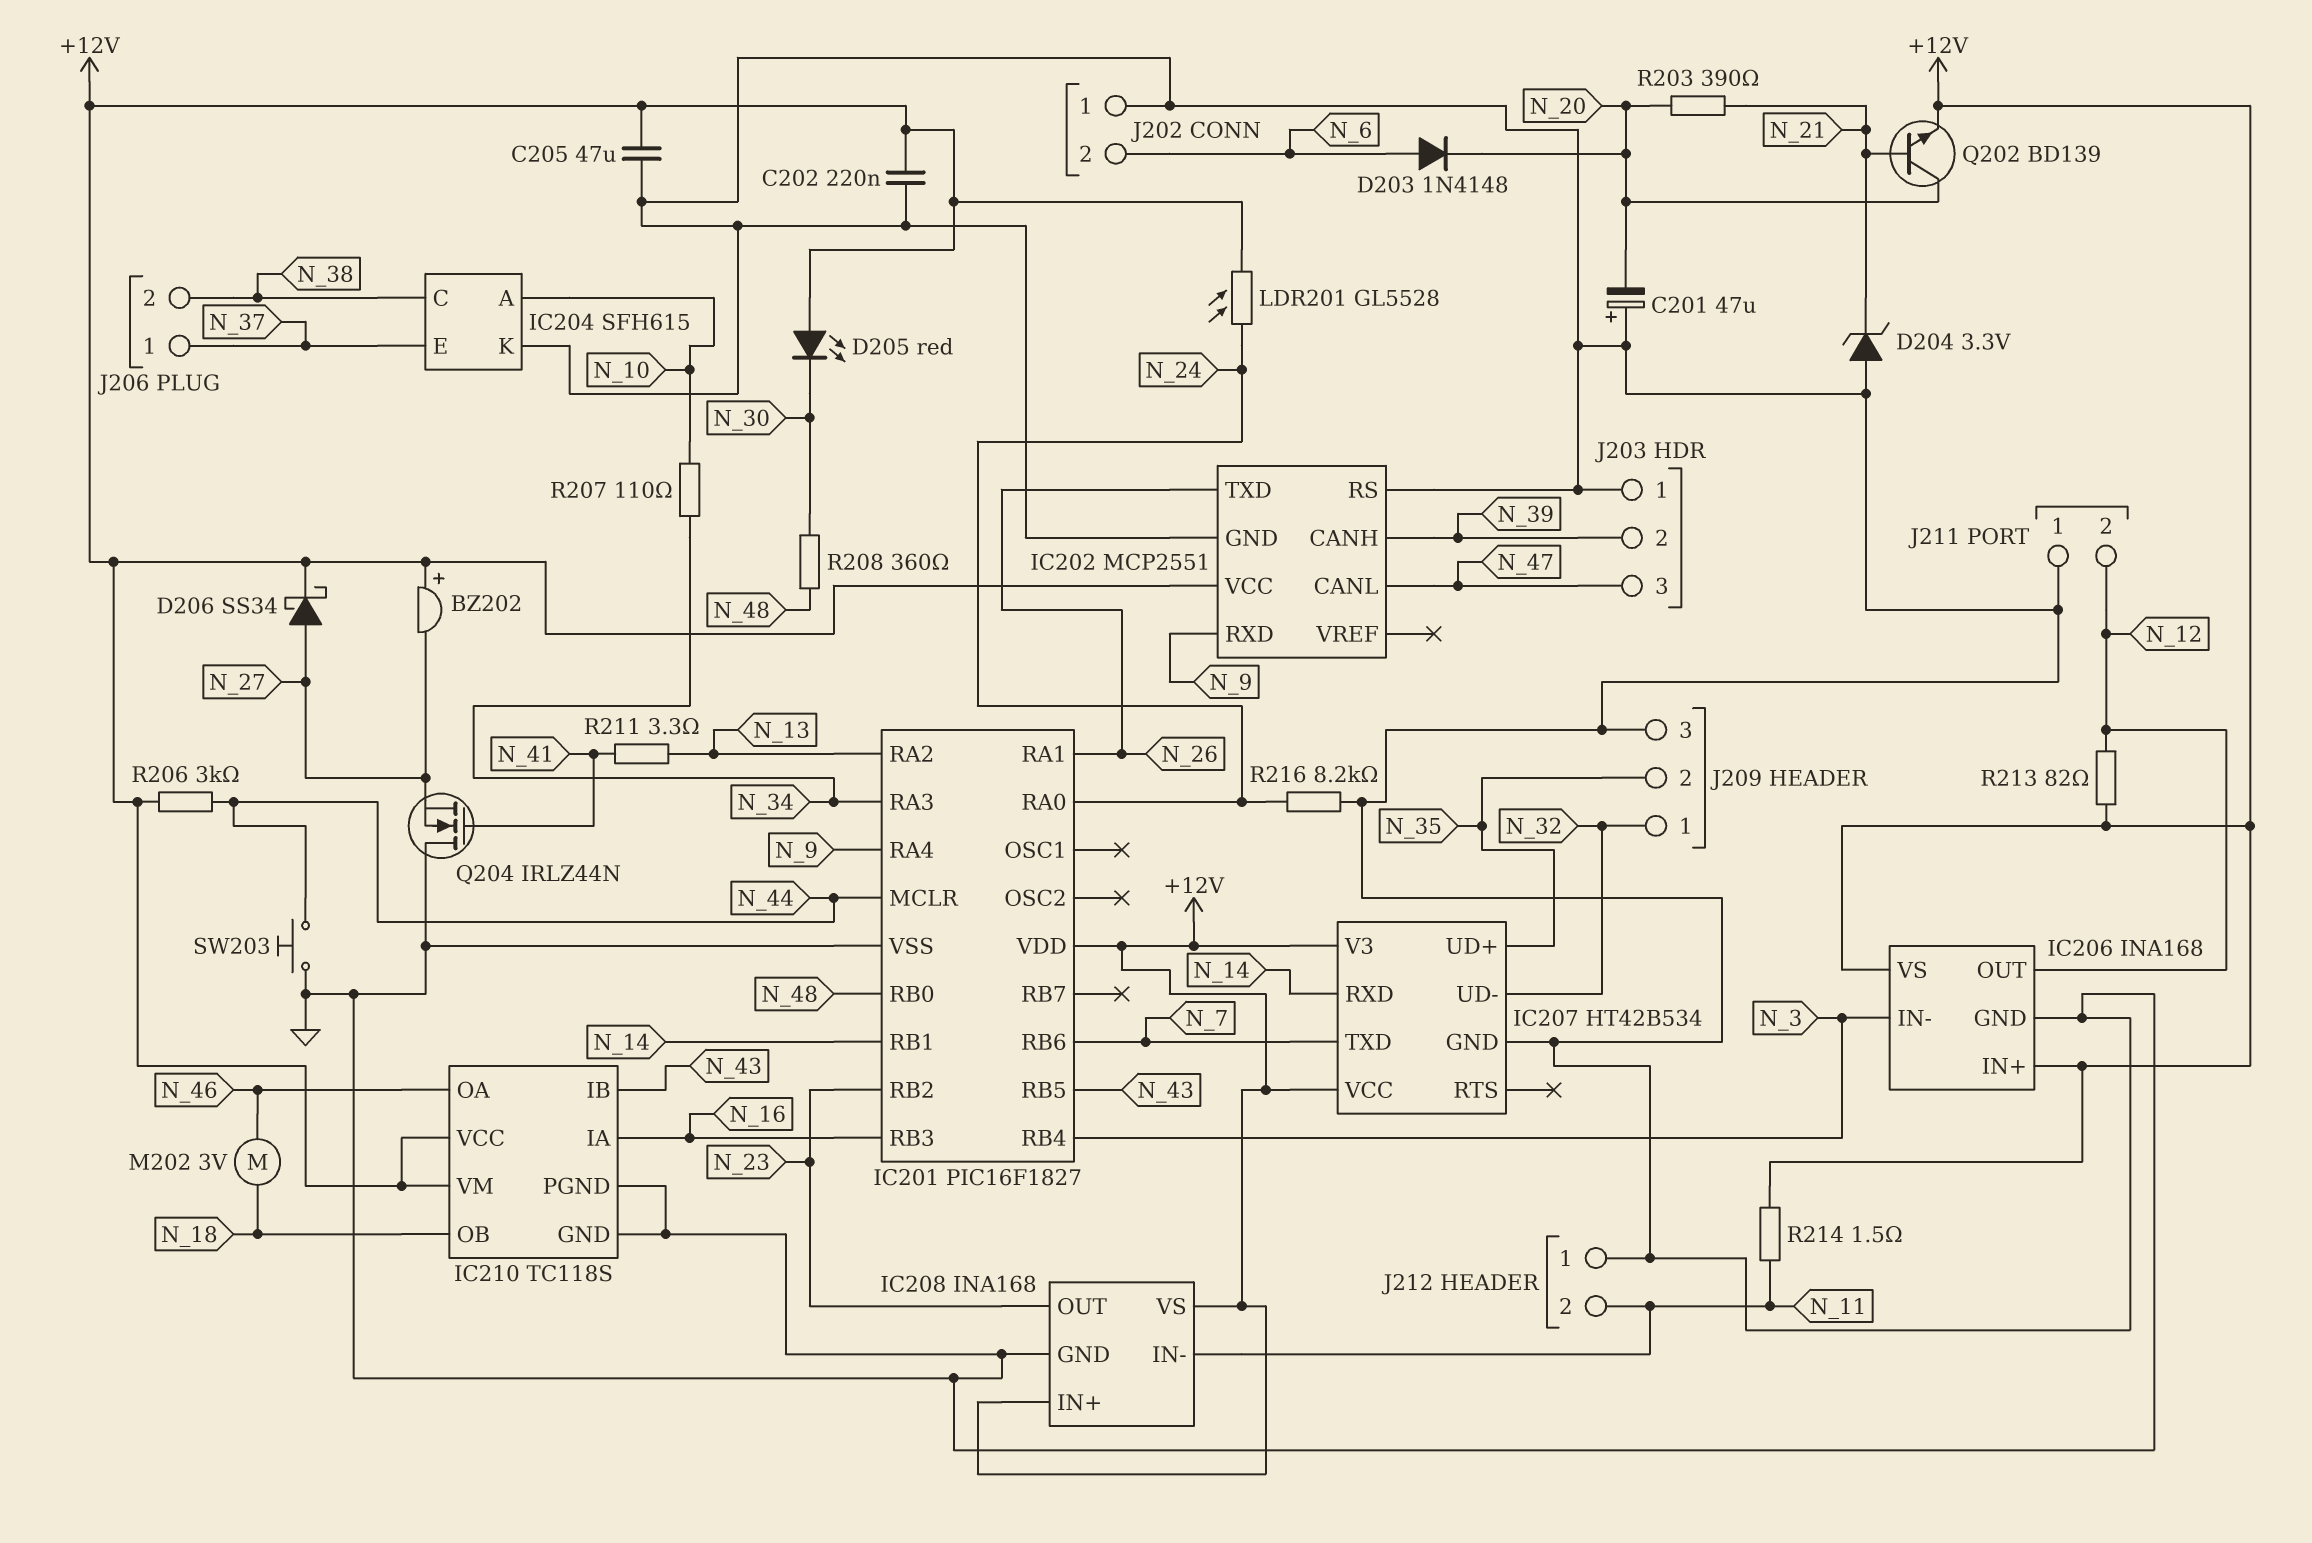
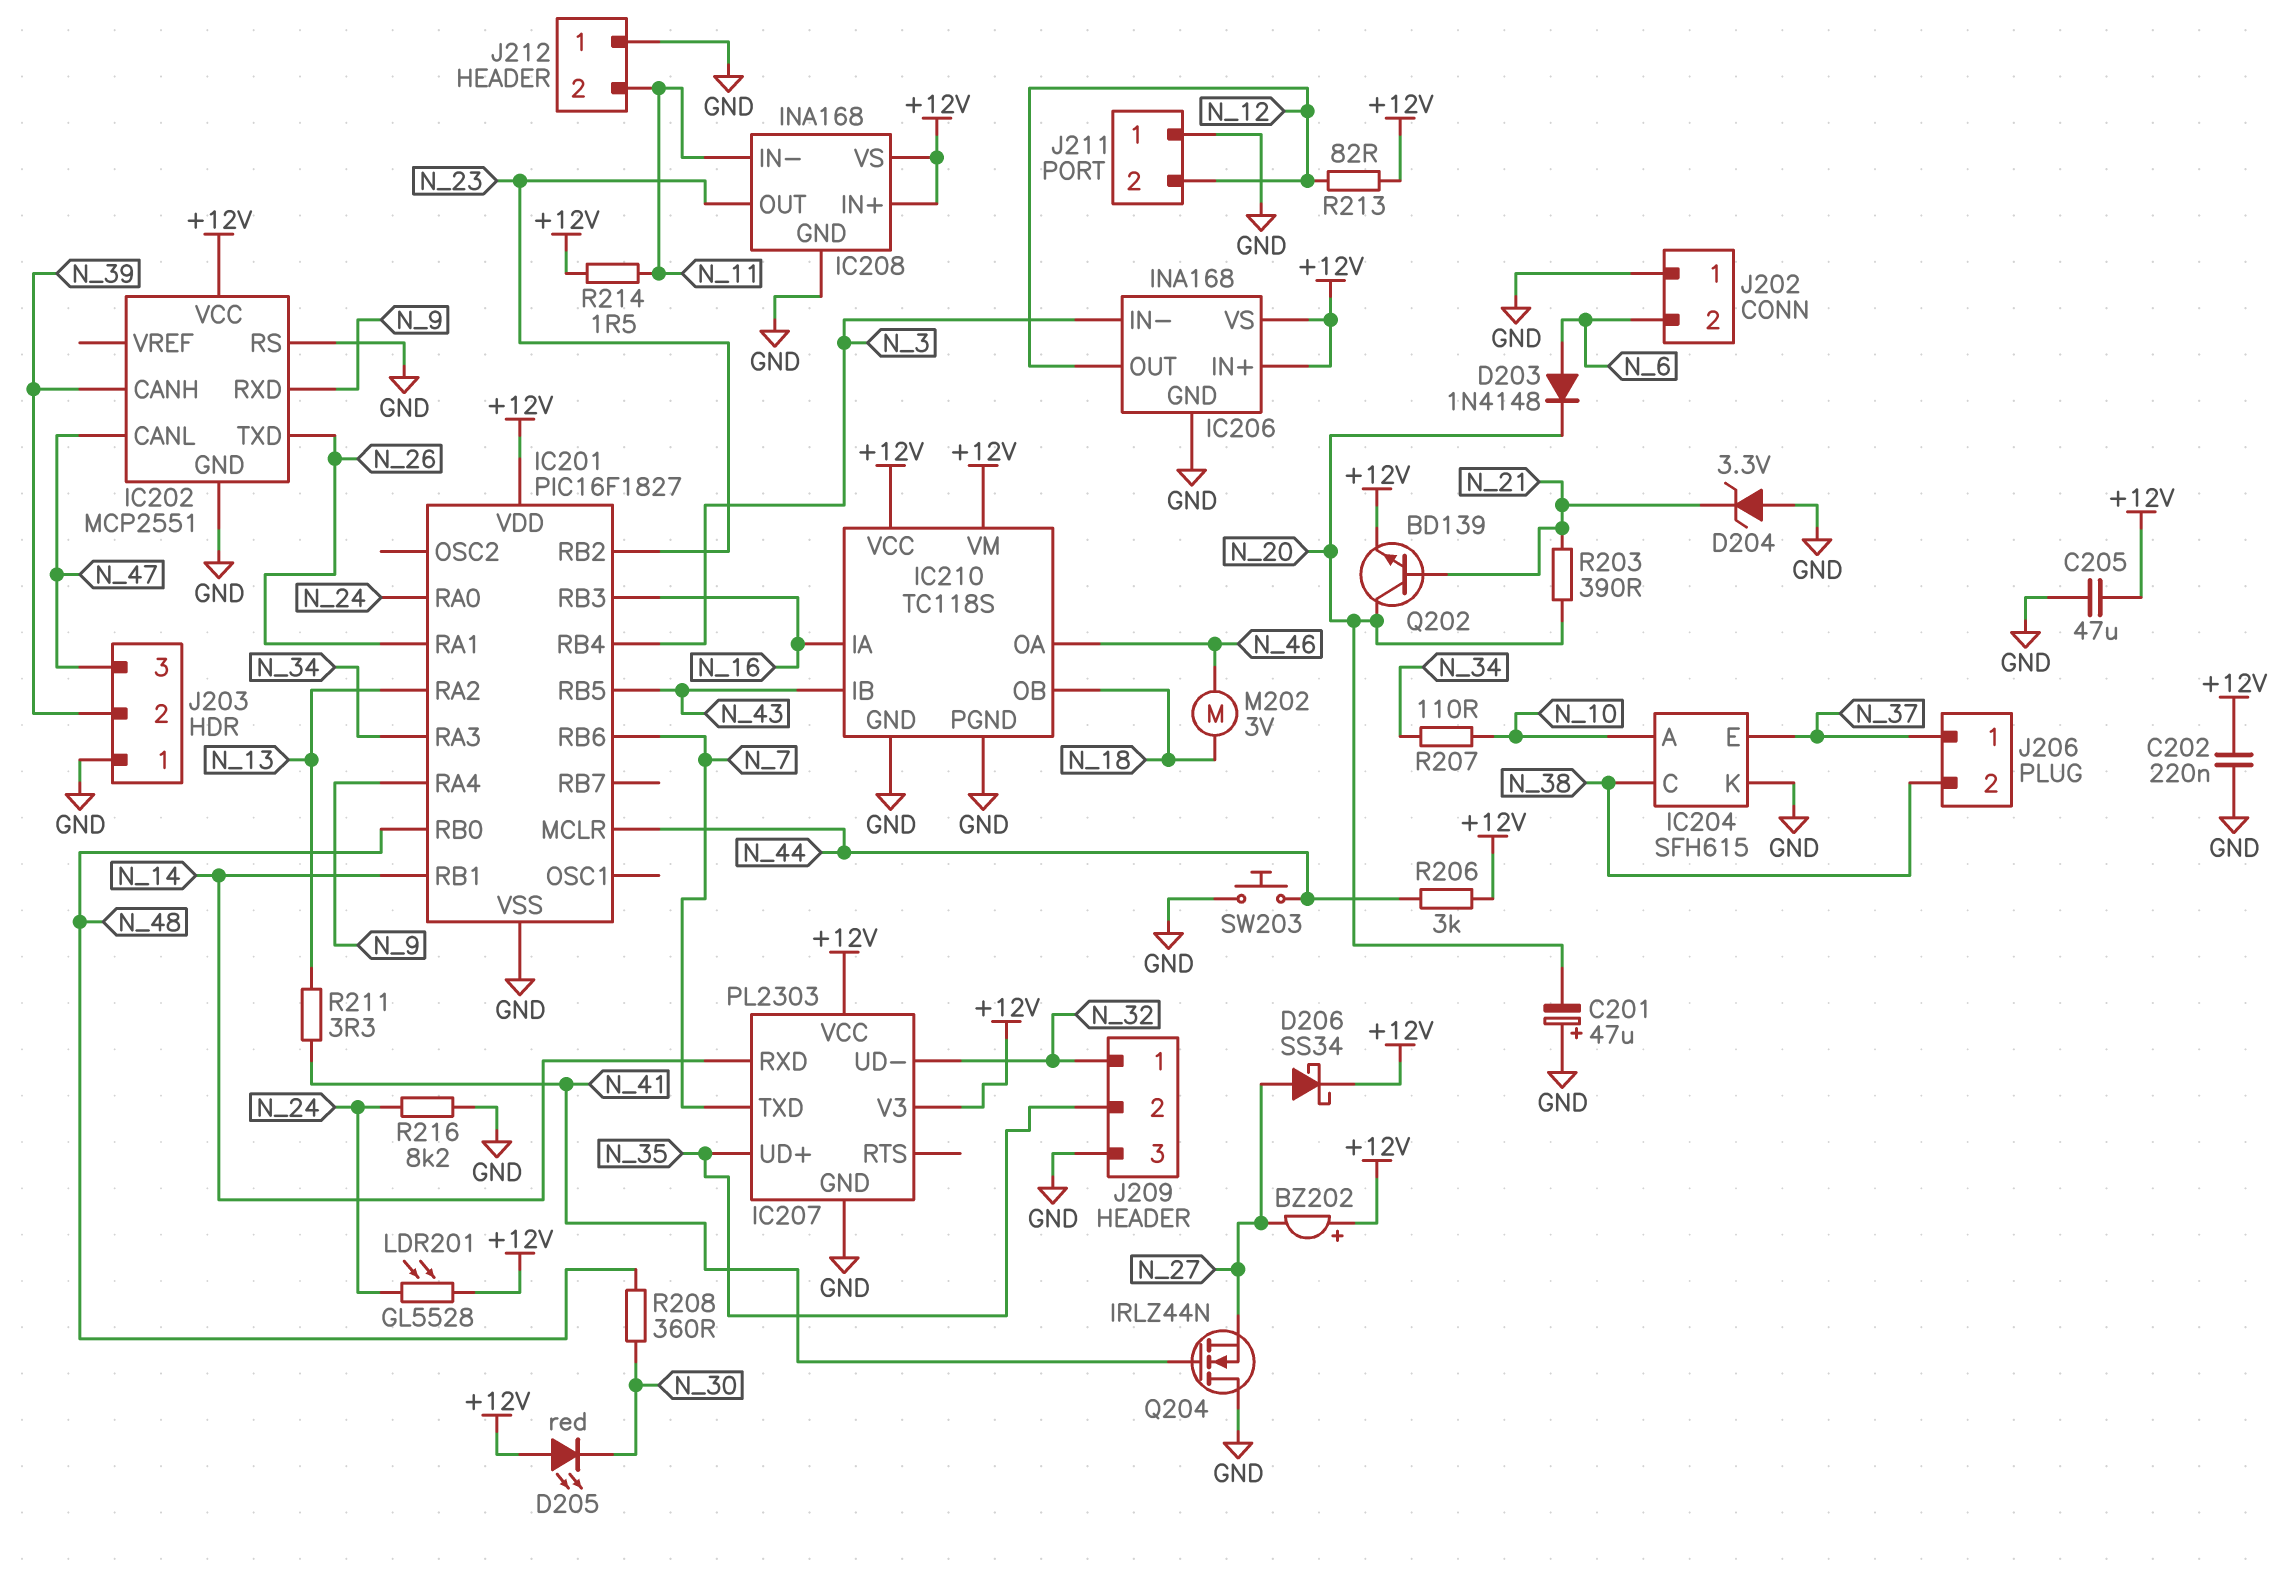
IC207: HT42B534 -> PL2303

